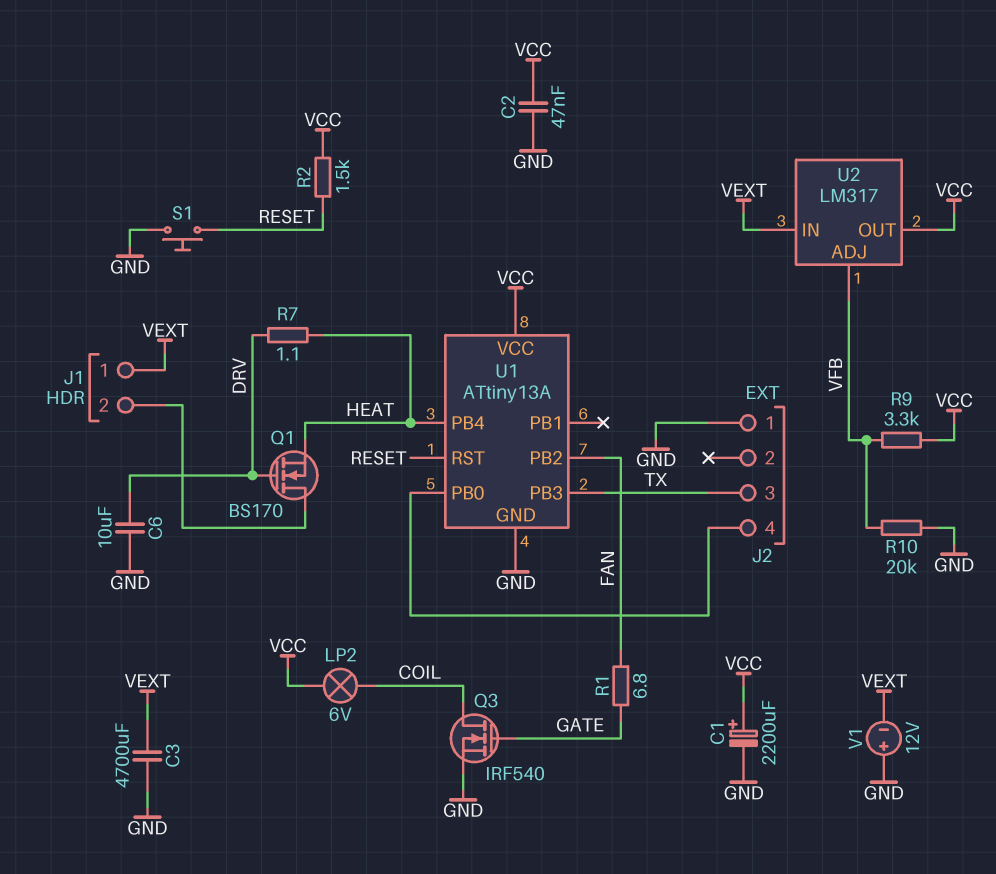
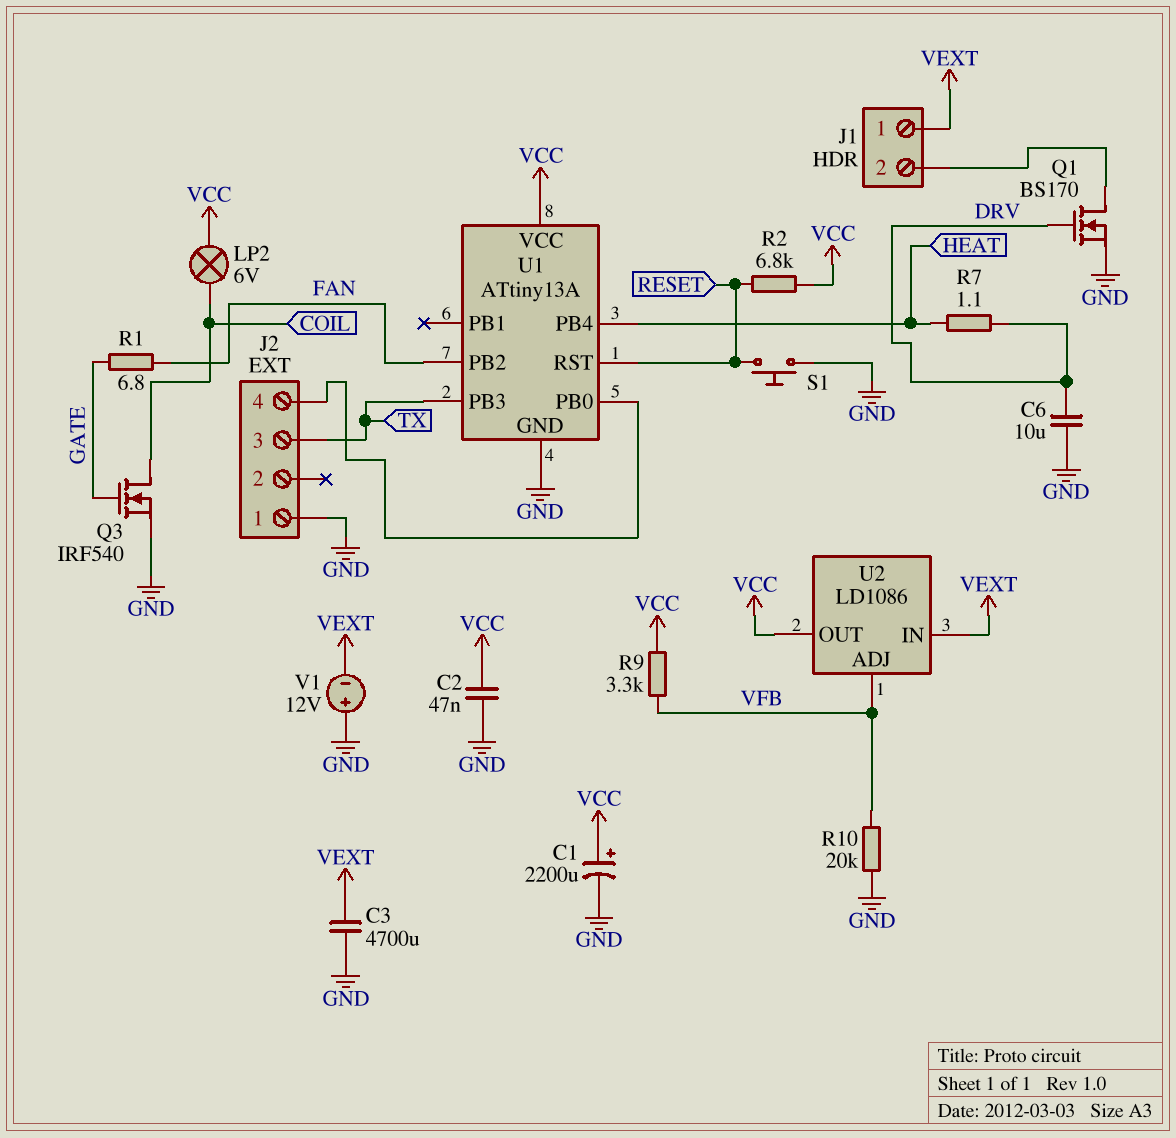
Q1: NMOS BS170 (G DRV, D J1/2, S HEAT) -> NMOS BS170 (G DRV, D J1/2, S GND)
R2: 1.5k (RESET, VCC) -> 6.8k (RESET, VCC)
U2: LM317 -> LD1086

